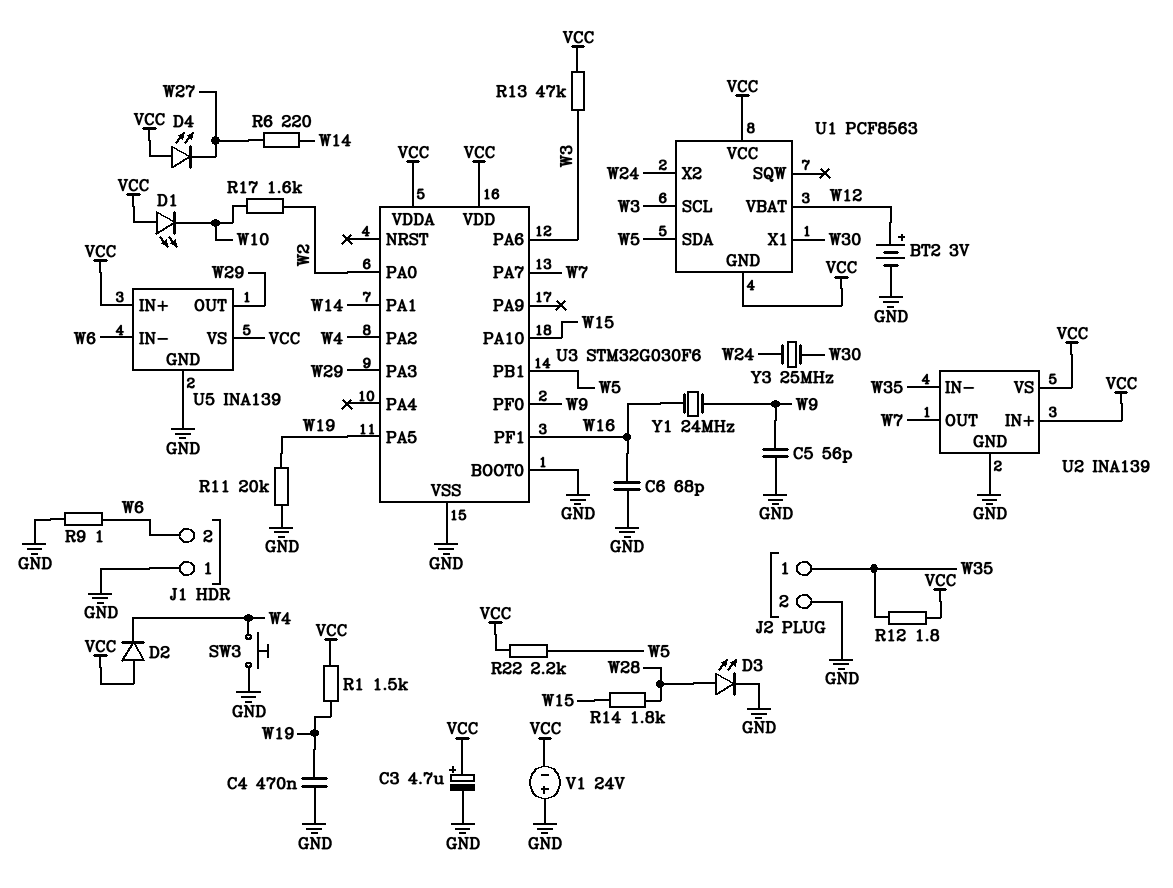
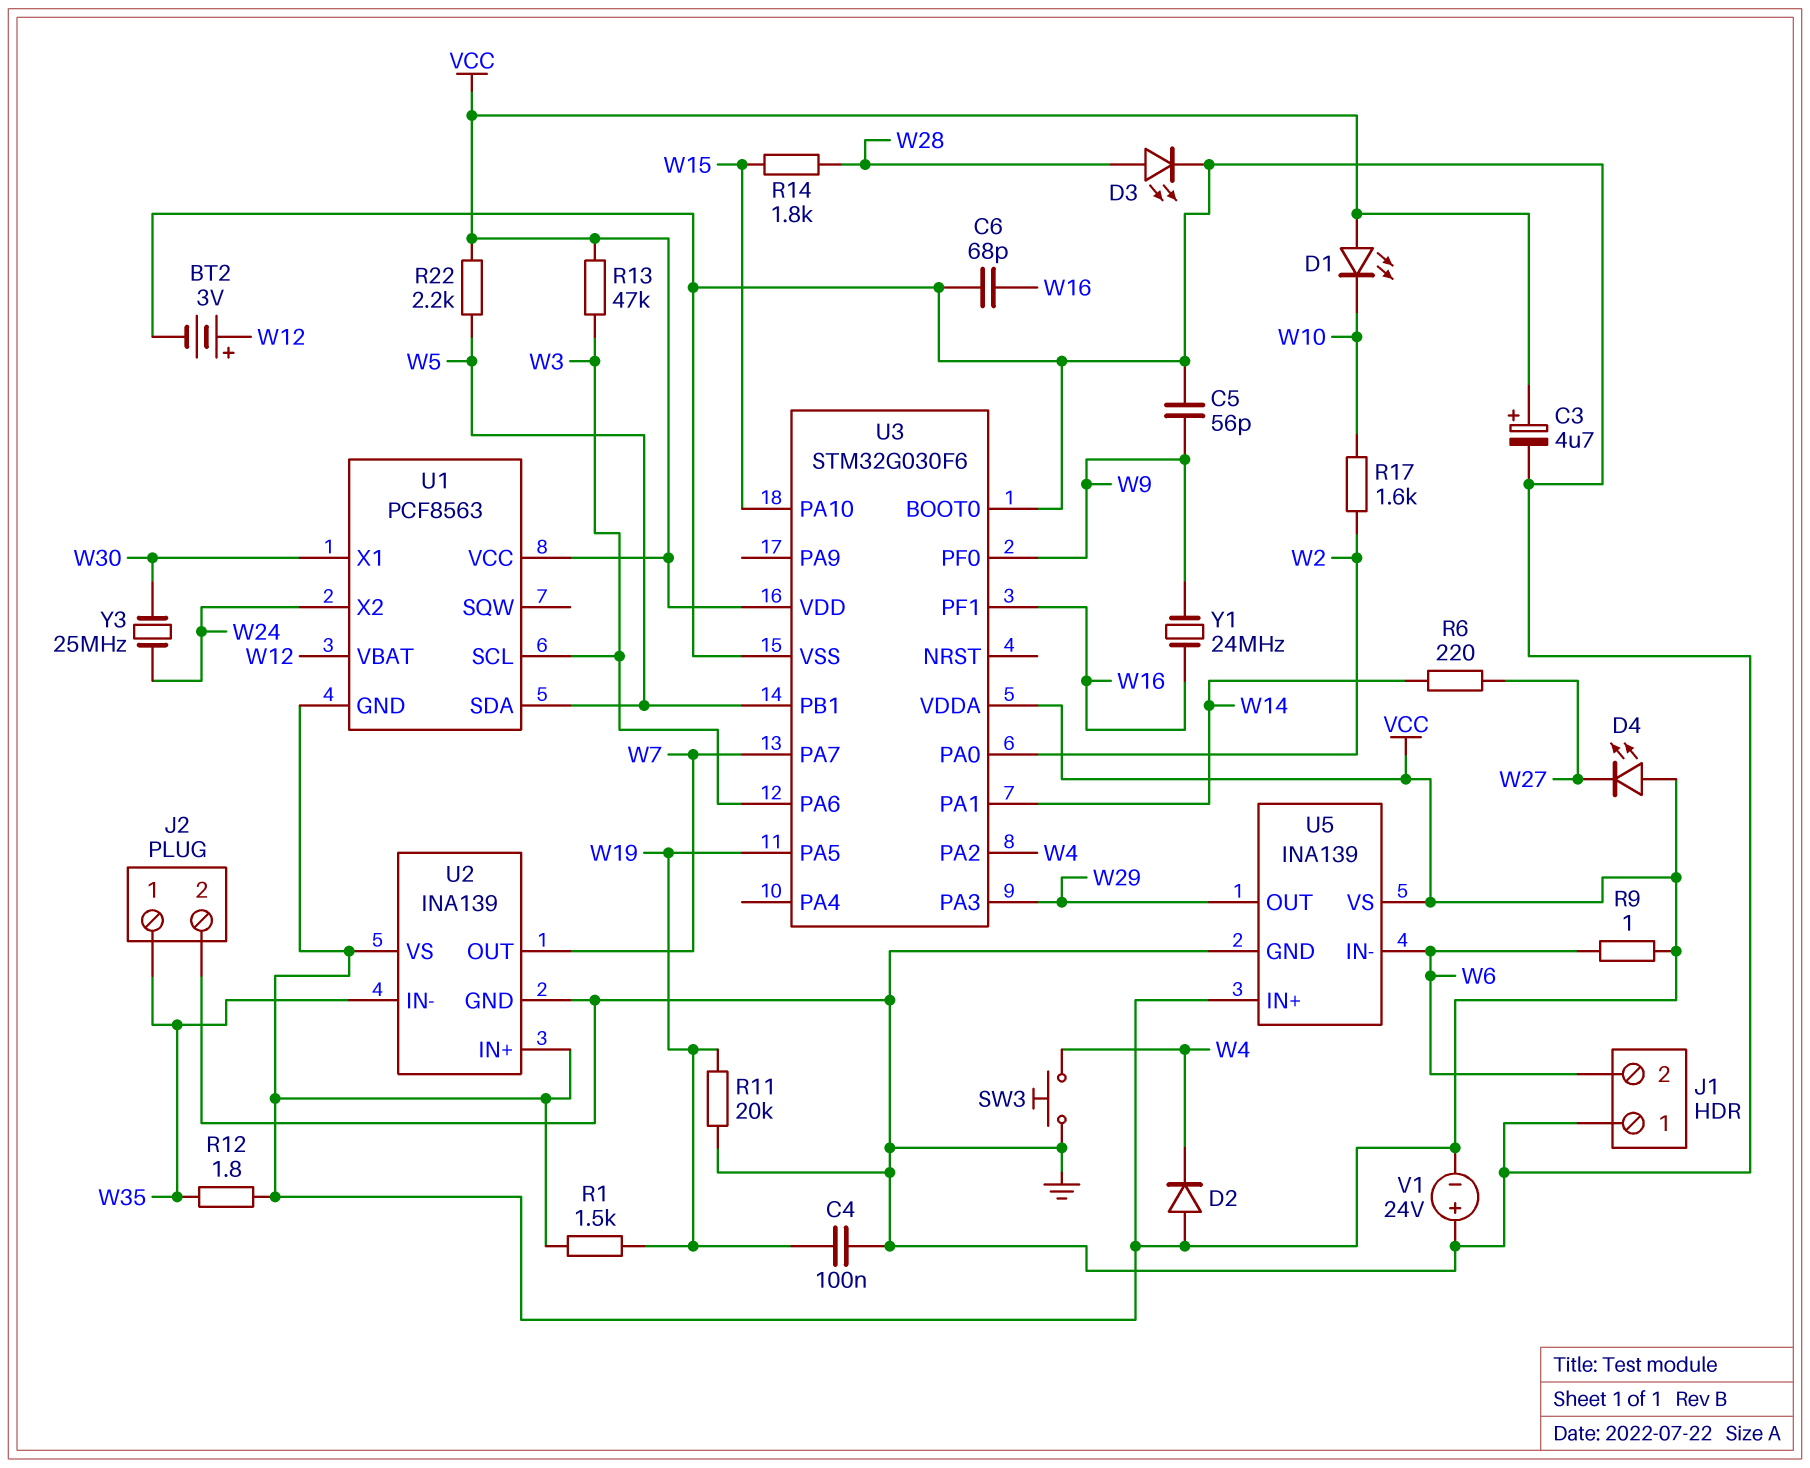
C4: 470nF (GND, W19) -> 100nF (GND, W19)
R9: 1 (GND, W6) -> 1 (VCC, W6)

